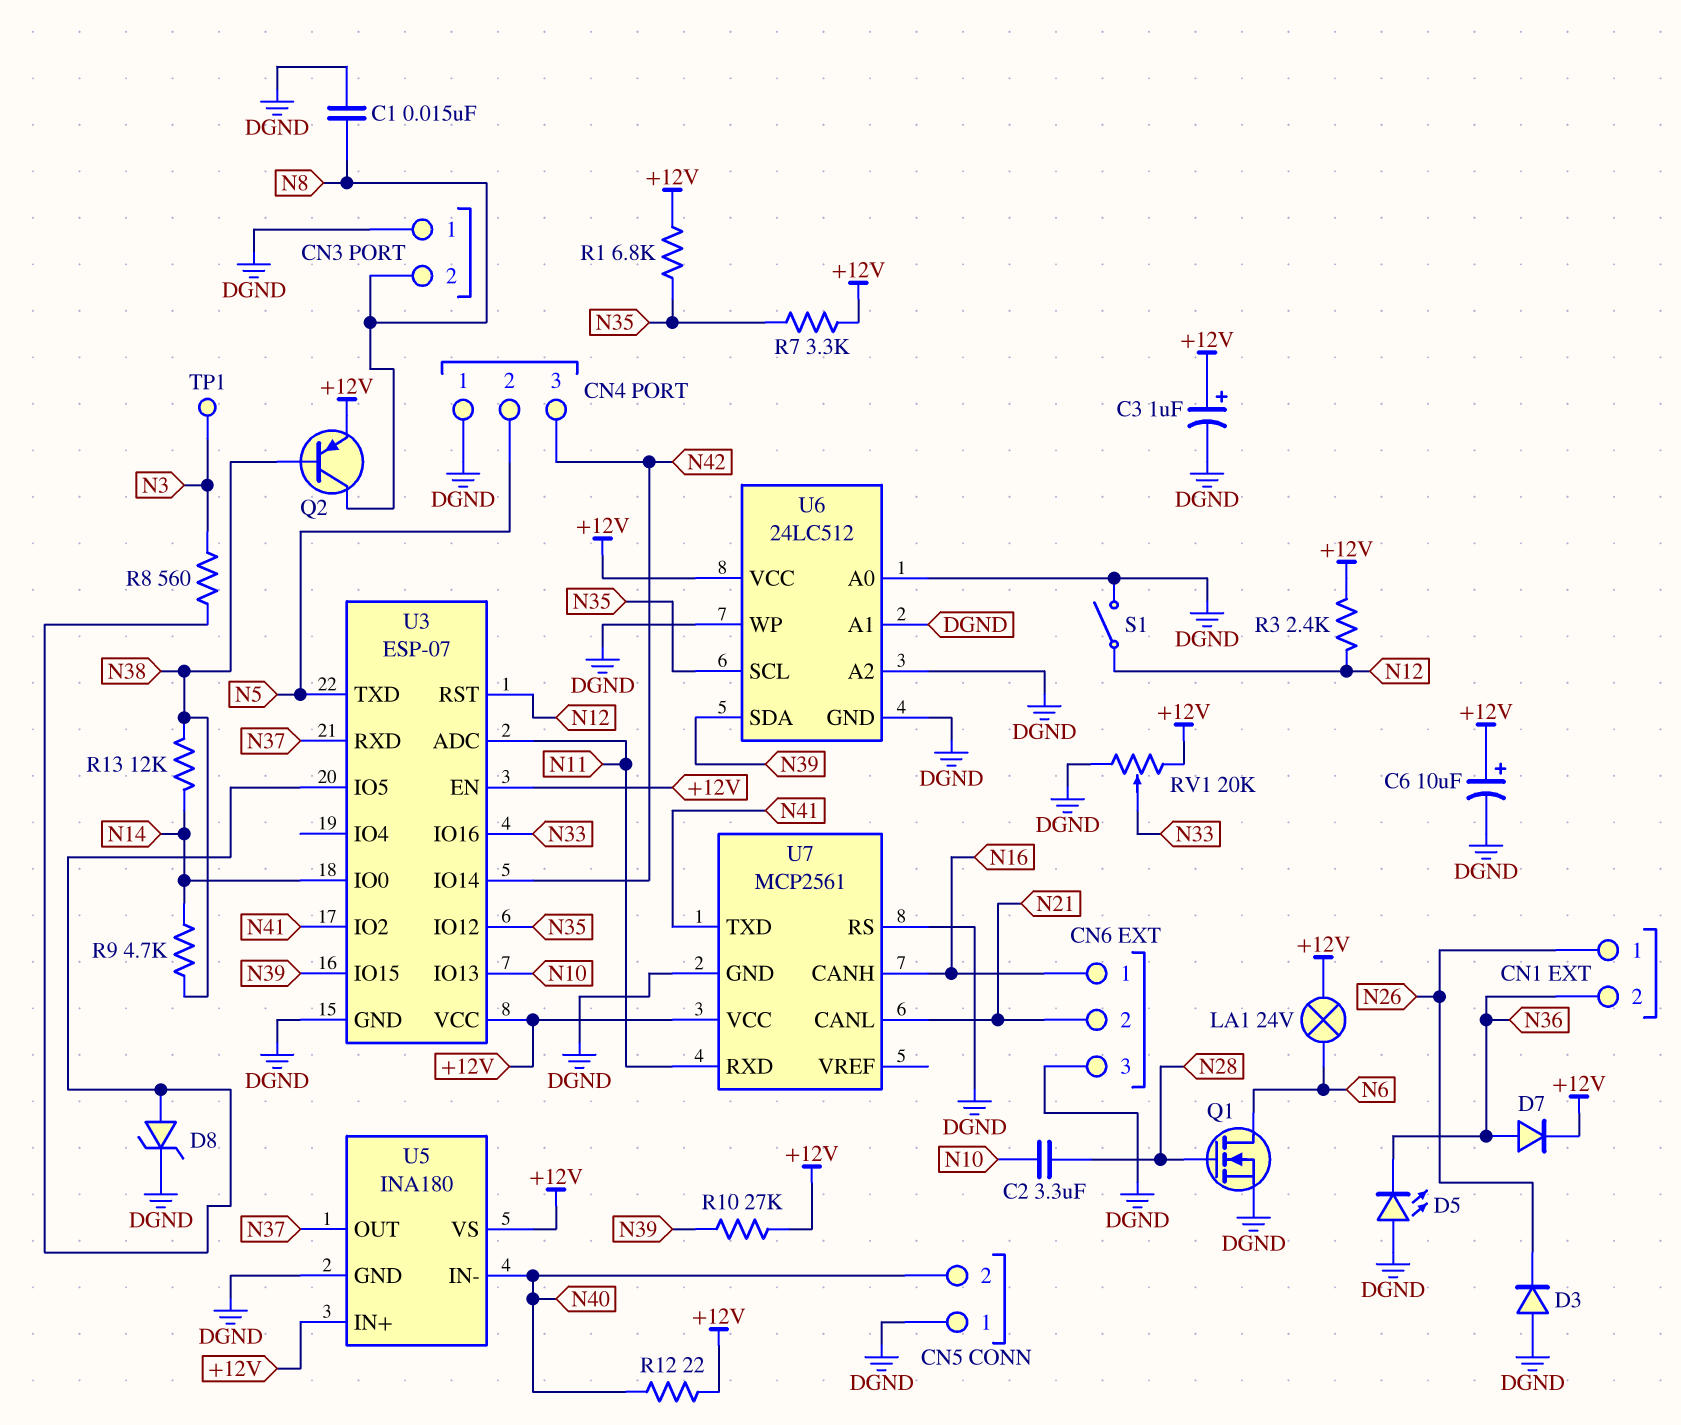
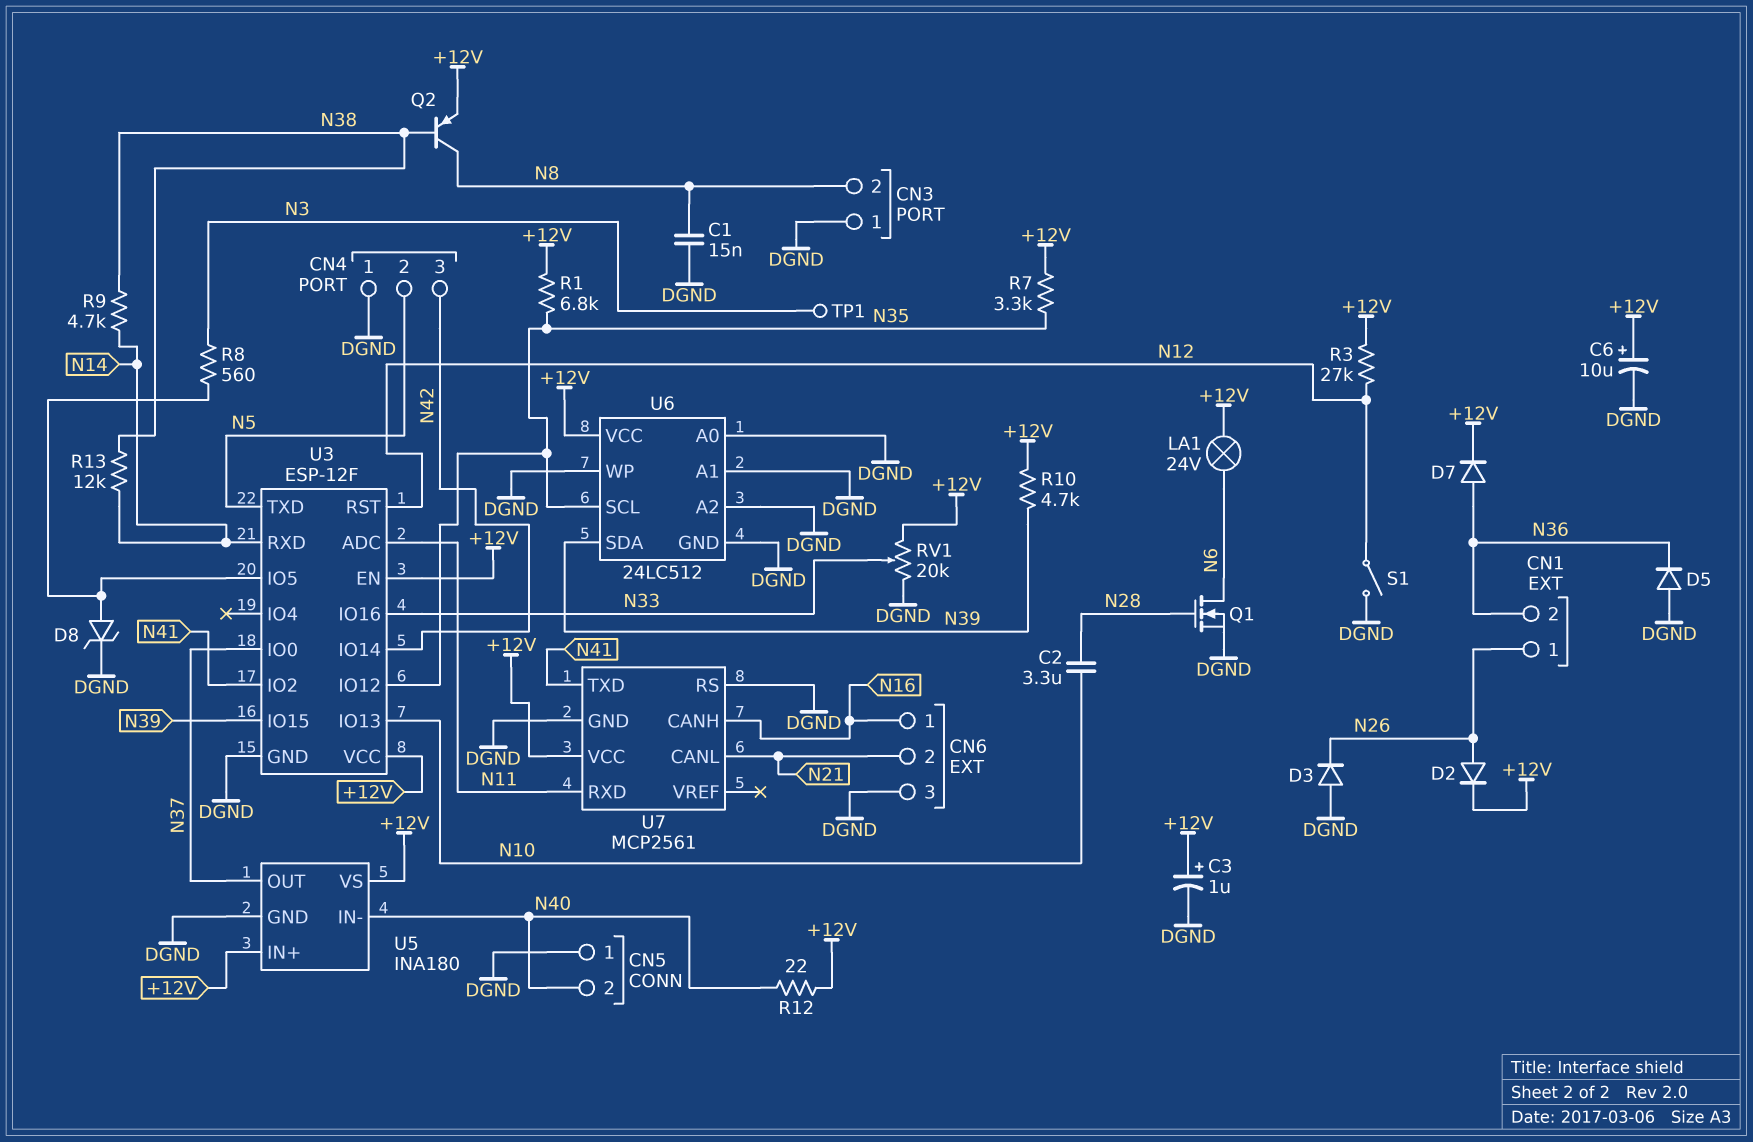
D2: none -> diode (A N26, K +12V)
D5: LED (A DGND, K N36) -> diode (A DGND, K N36)
R3: 2.4k (+12V, N12) -> 27k (+12V, N12)
R10: 27k (+12V, N39) -> 4.7k (+12V, N39)
U3: ESP-07 -> ESP-12F
U3 pin IO0: N14 -> N37
U3 pin RXD: N37 -> N14

